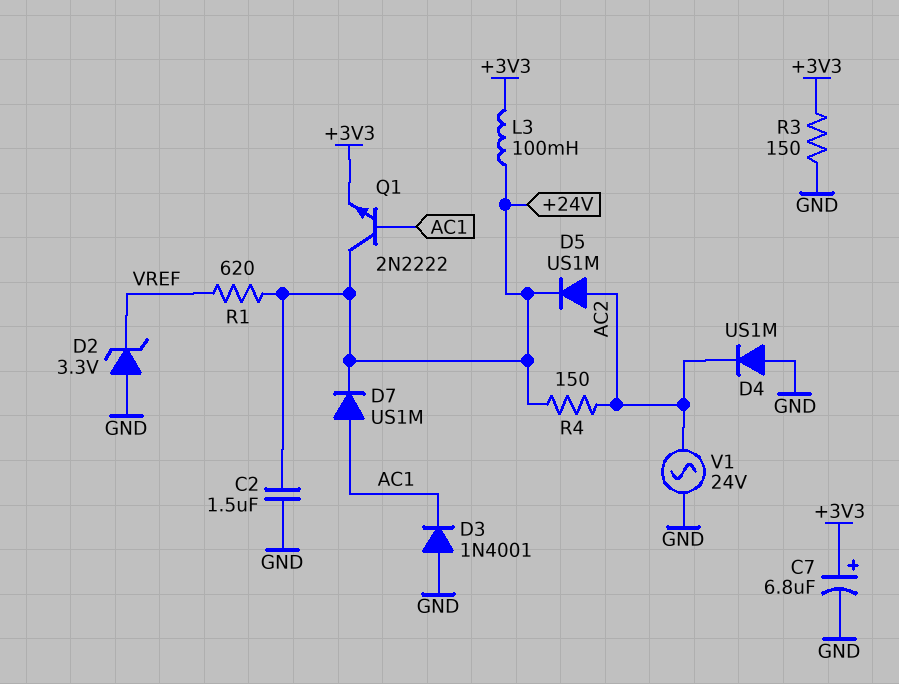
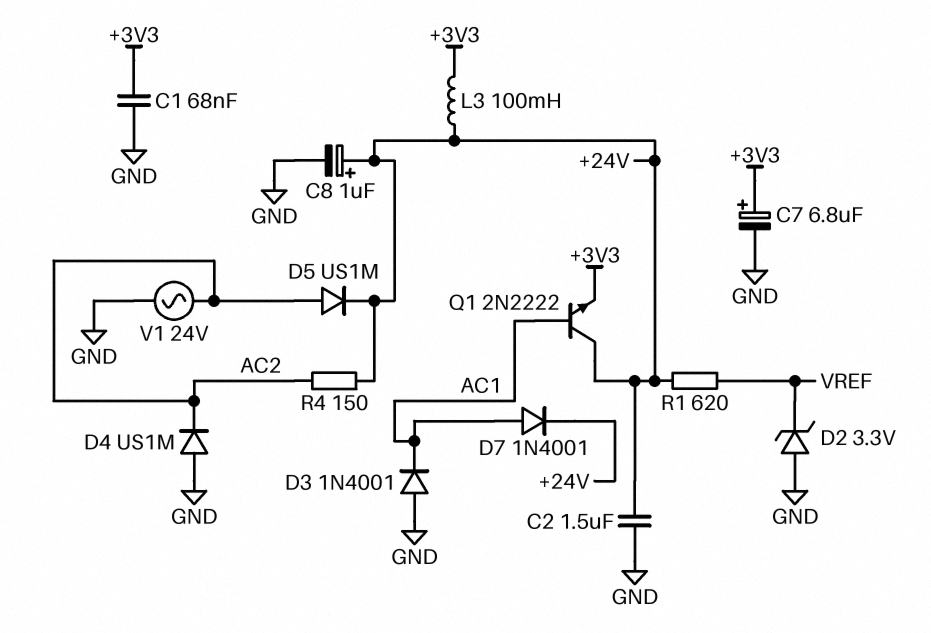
C1: none -> 68nF (+3V3, GND)
C8: none -> 1uF (plus +24V, minus GND)
D7: diode US1M (A AC1, K +24V) -> diode 1N4001 (A AC1, K +24V)
R3: 150 (+3V3, GND) -> none

